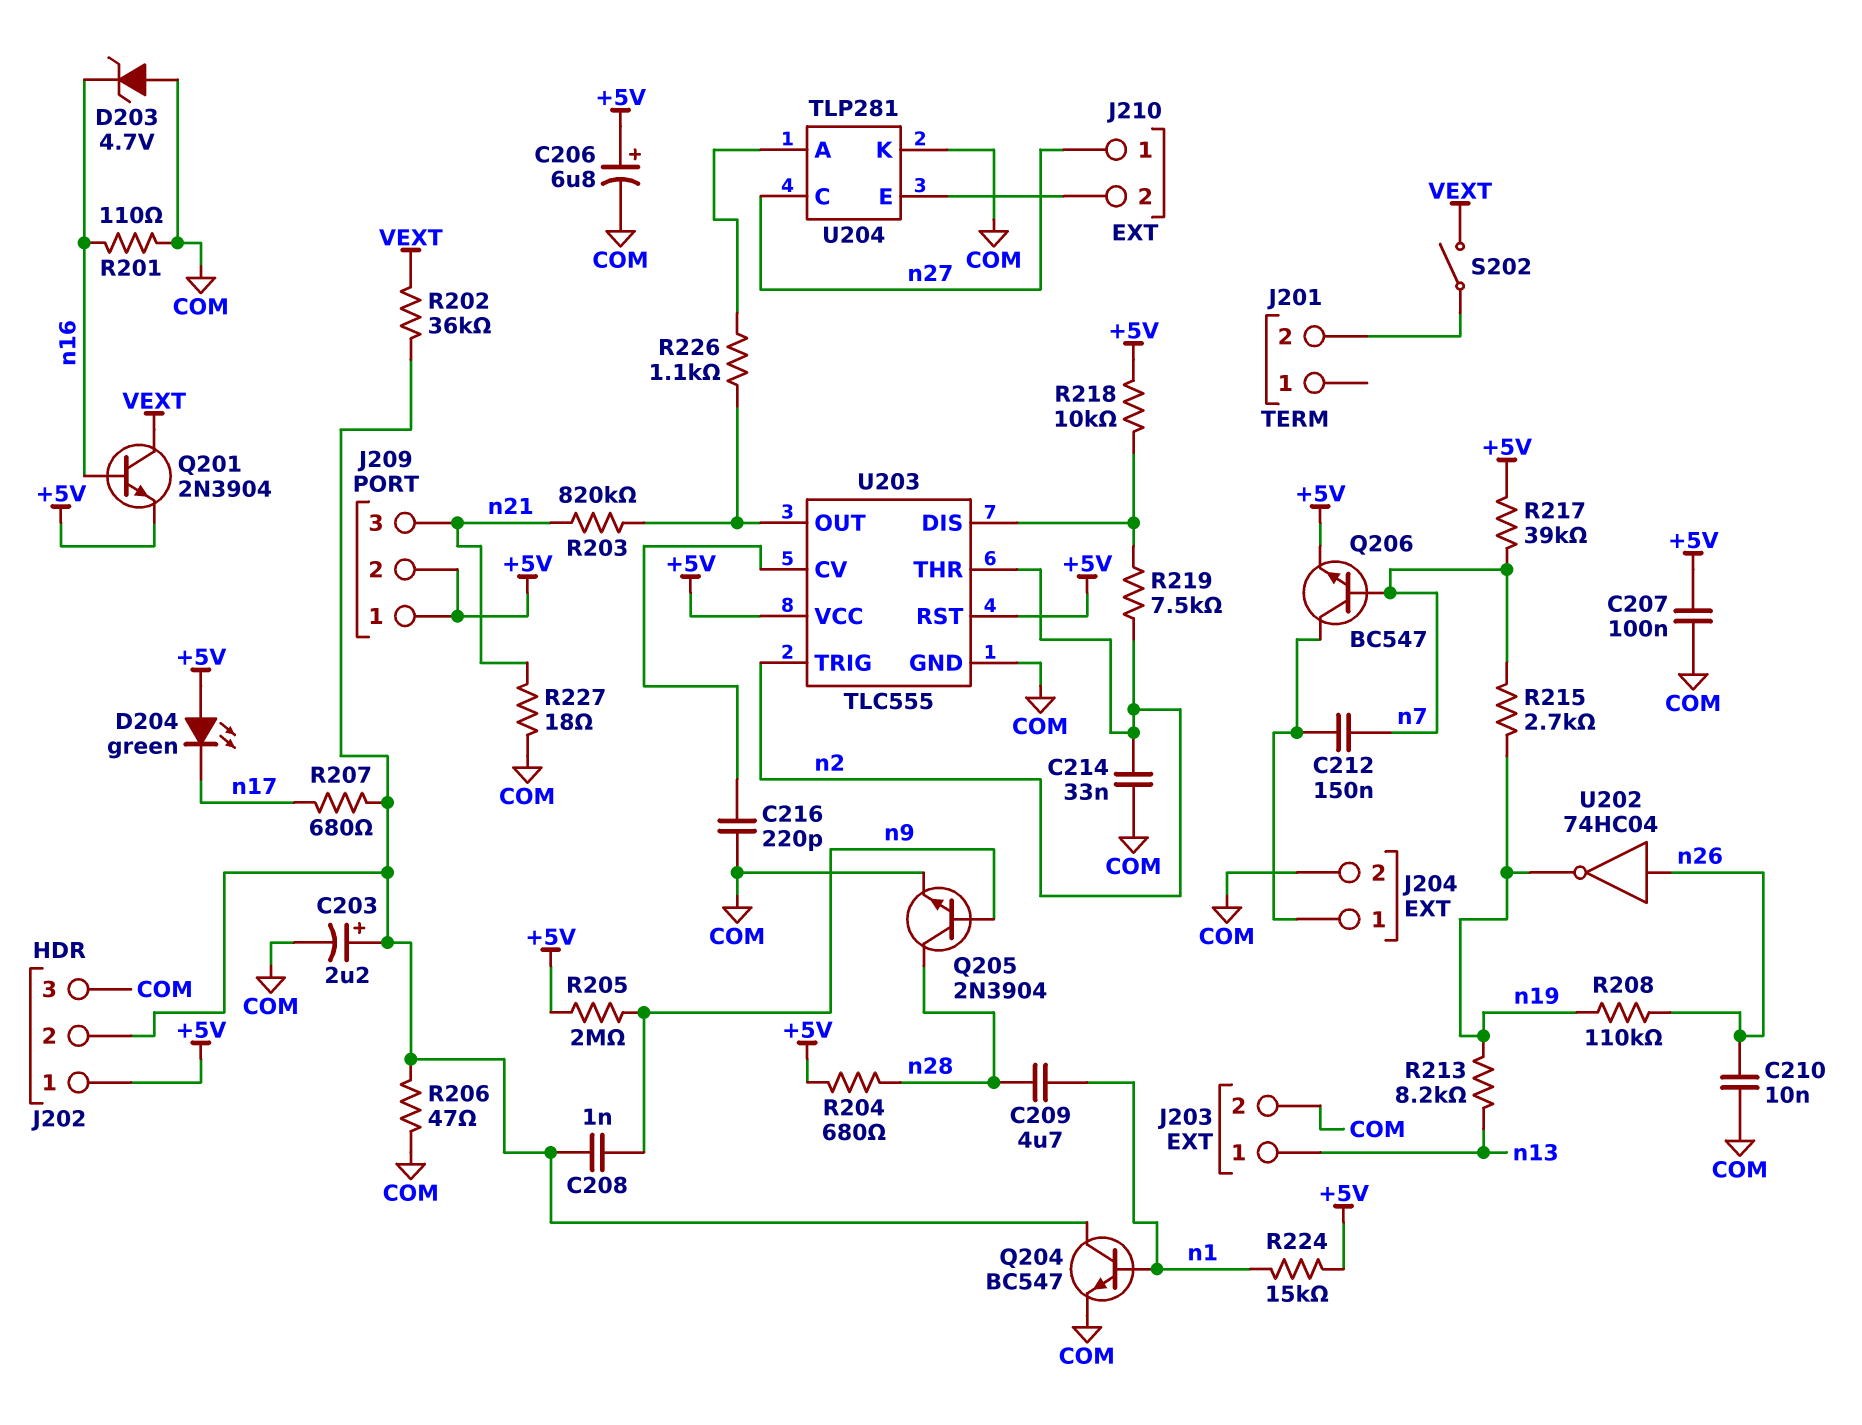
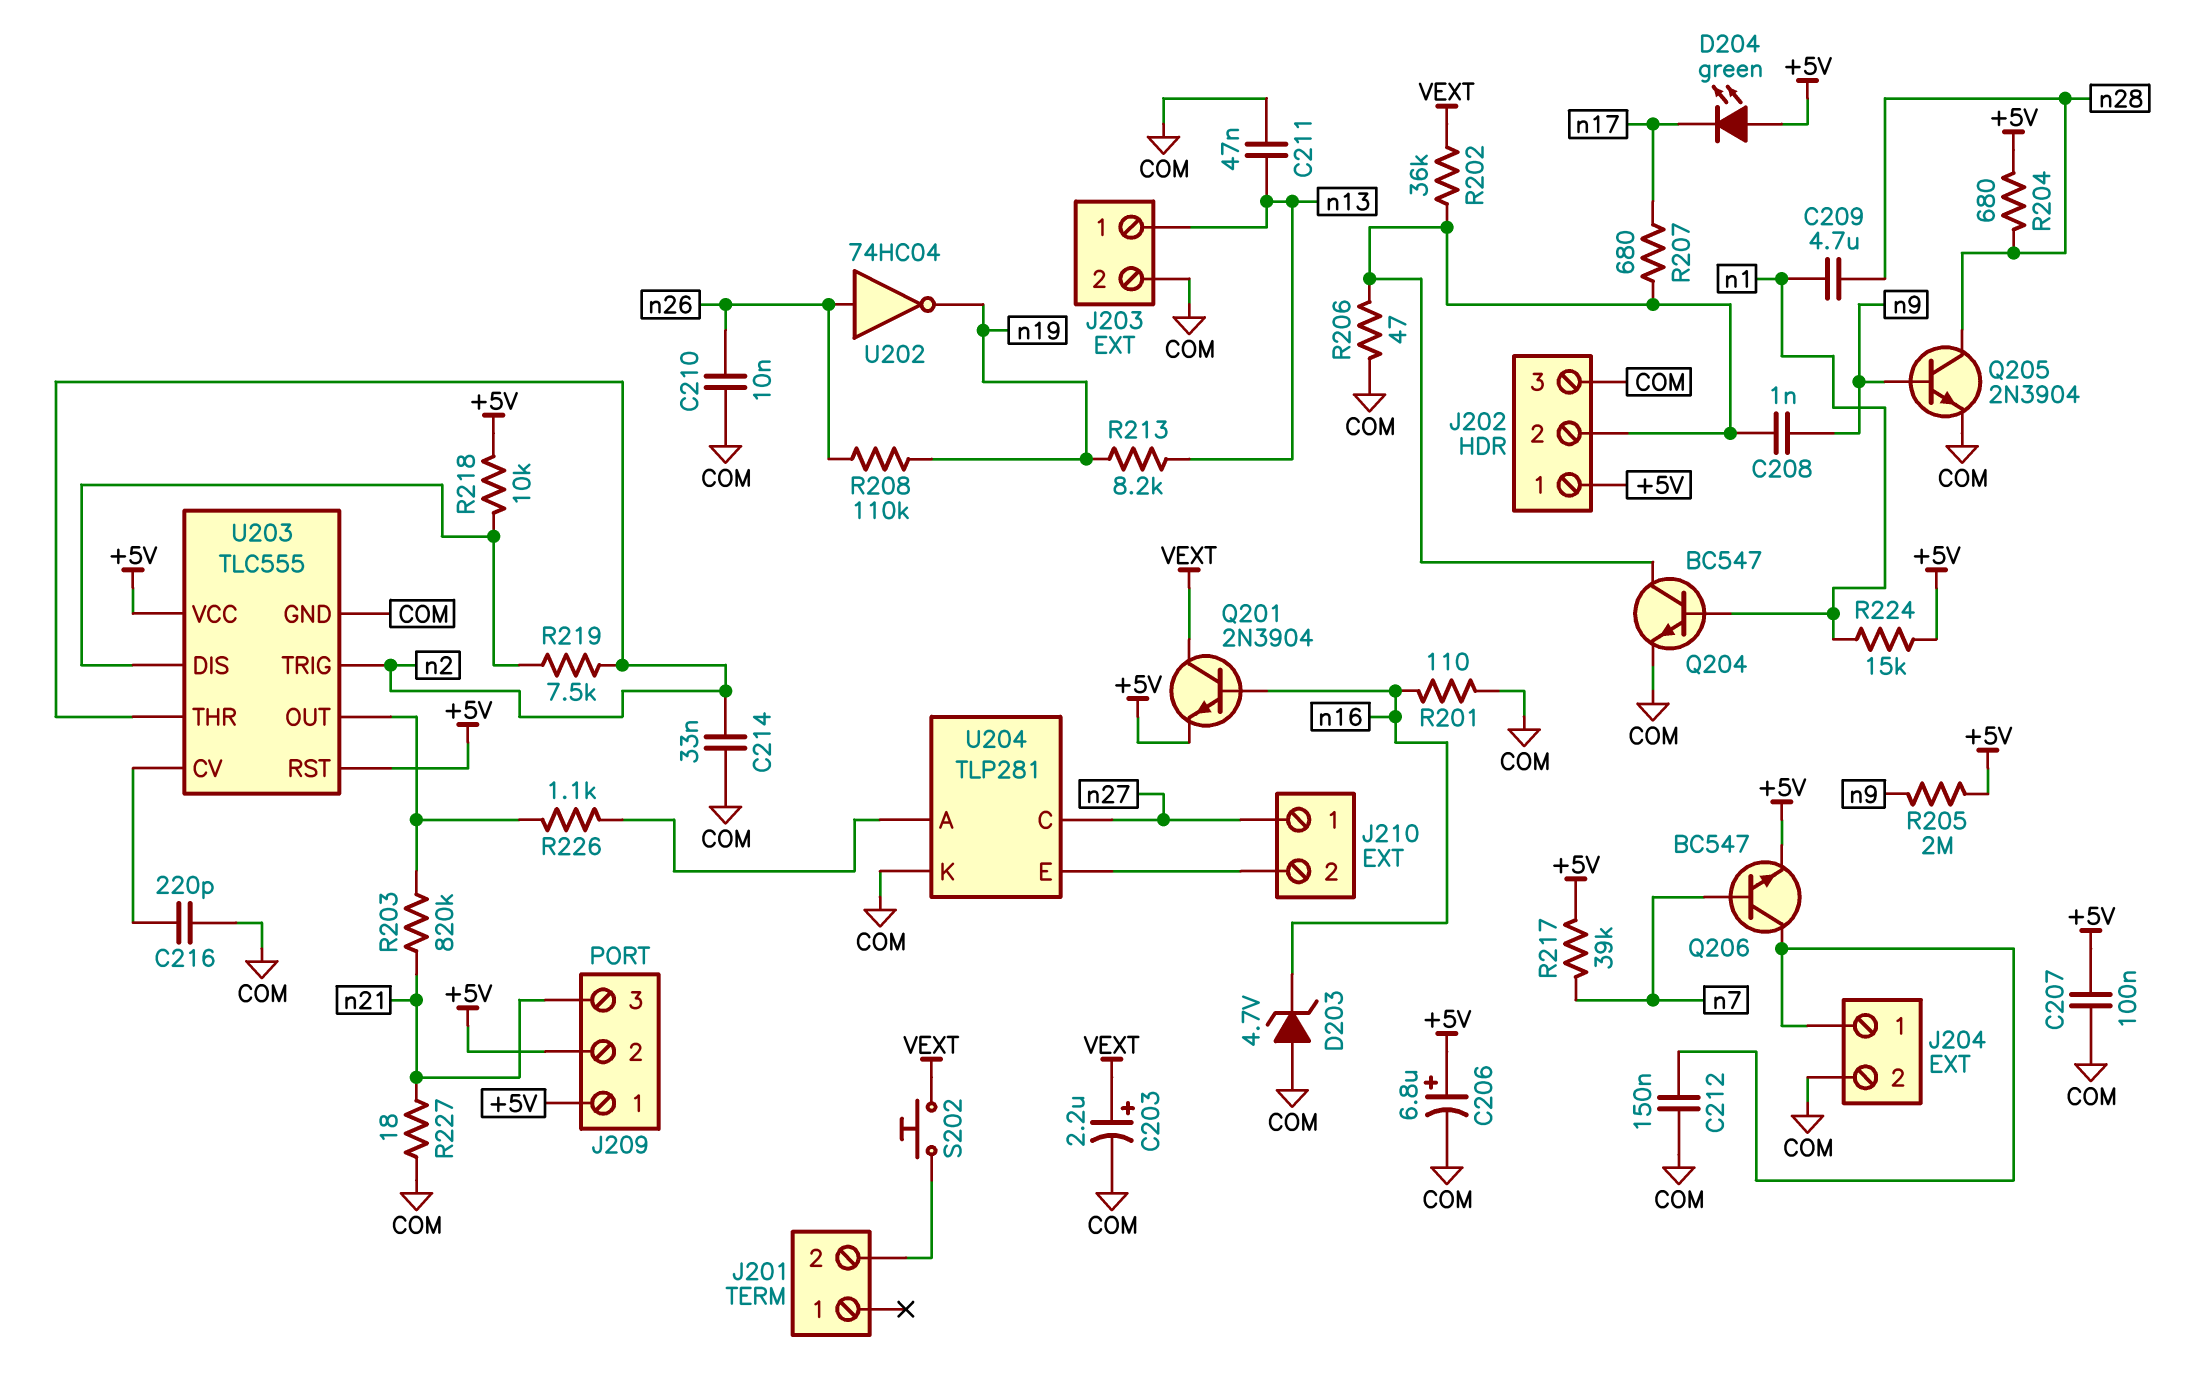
C203: 2.2uF (plus J202/2, minus COM) -> 2.2uF (plus VEXT, minus COM)
C211: none -> 47nF (COM, n13)
C212: 150nF (J204/1, n7) -> 150nF (COM, J204/1)
R215: 2.7k (n7, n19) -> none
S202: switch (J201/2, VEXT) -> button (J201/2, VEXT)

